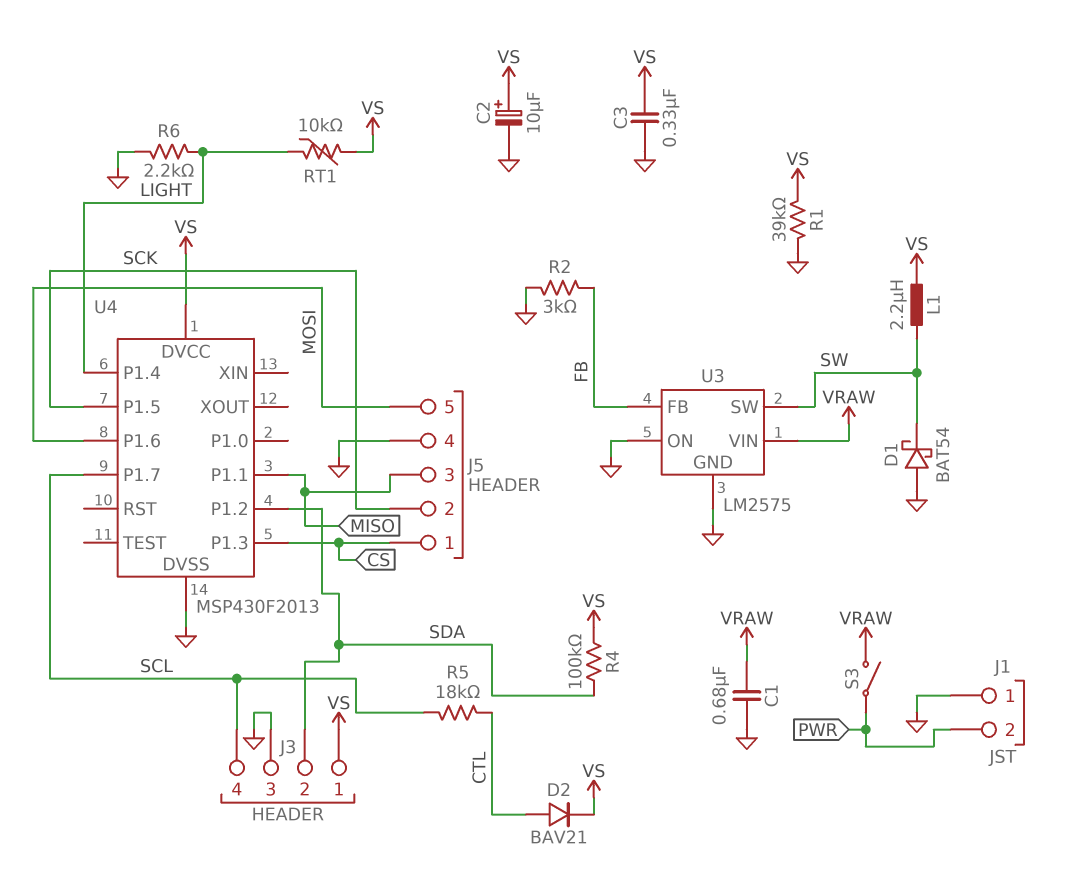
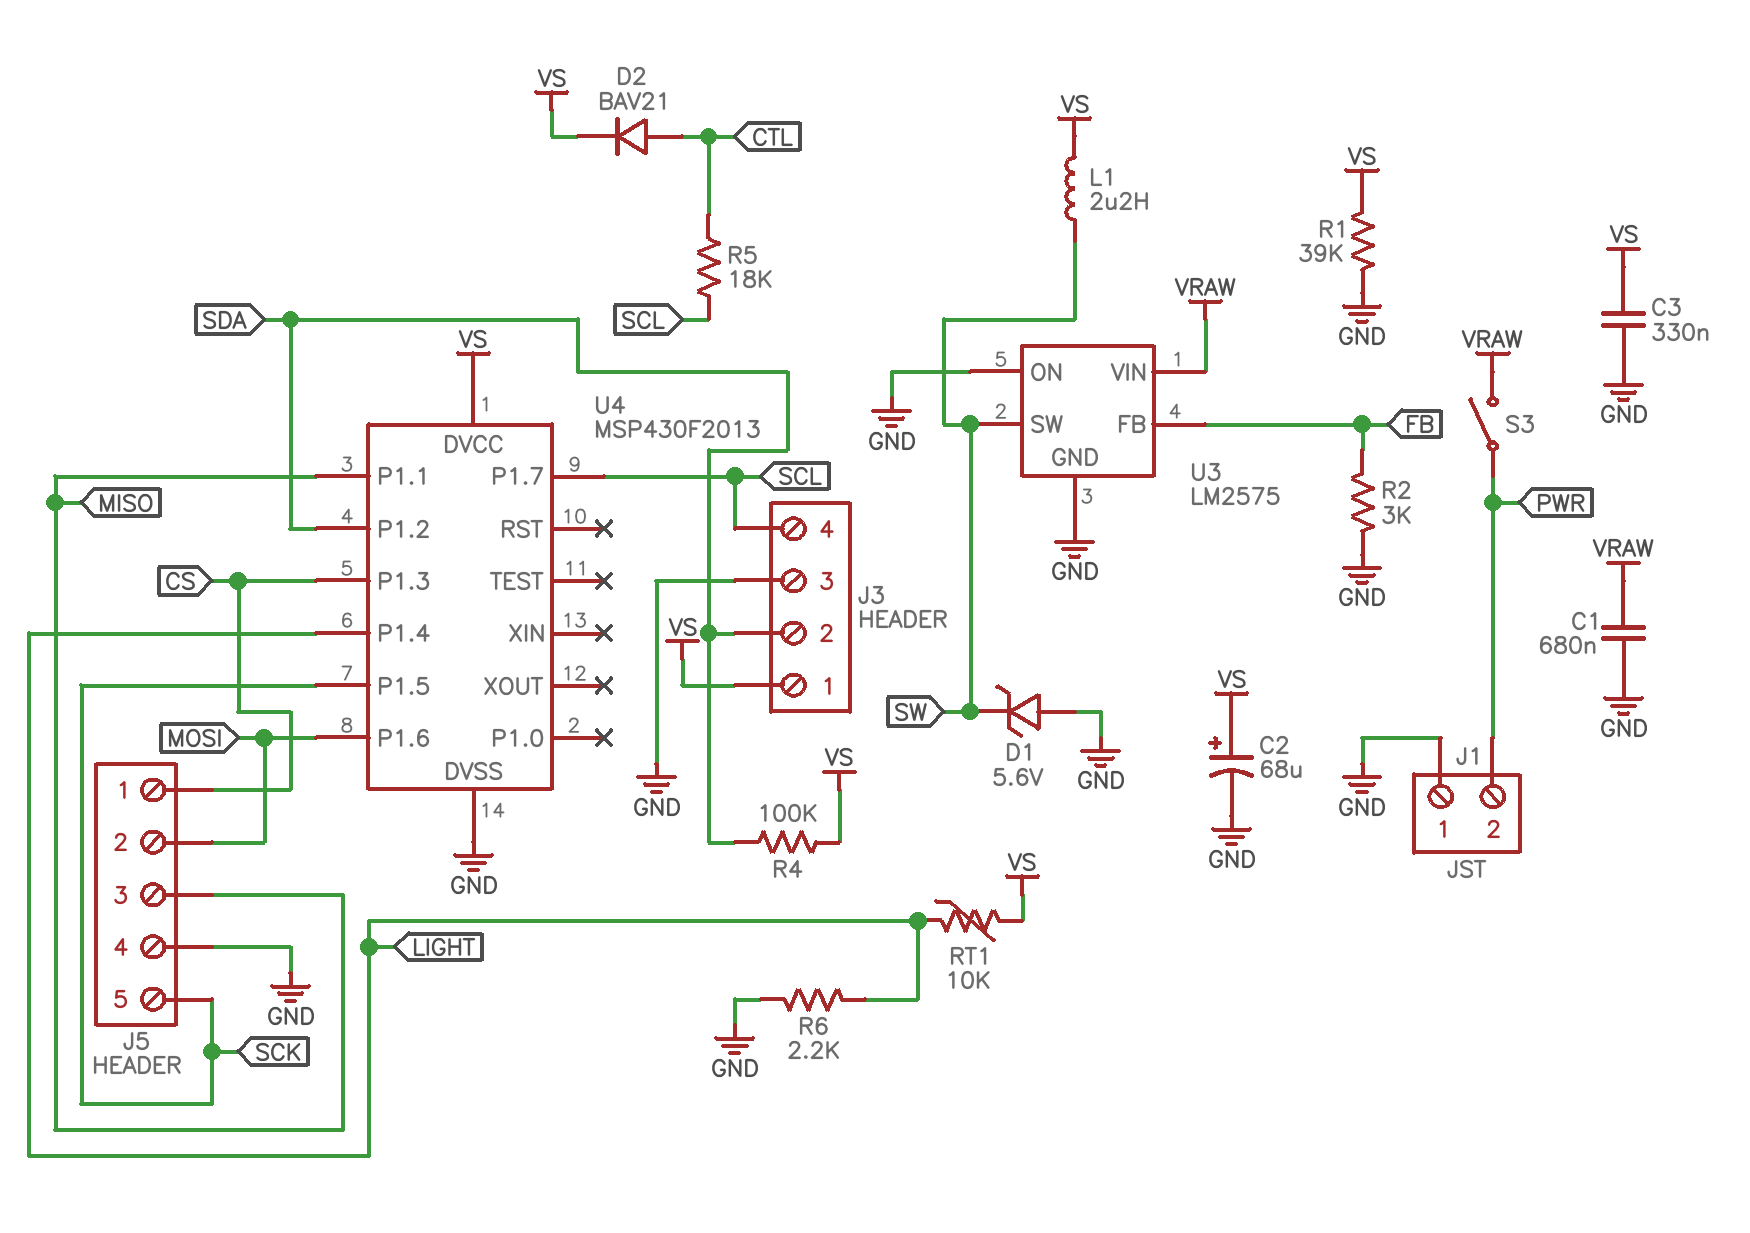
C2: 10uF (plus VS, minus GND) -> 68uF (plus VS, minus GND)
D1: schottky BAT54 (A GND, K SW) -> zener 5.6V (A GND, K SW)
J5 pin 2: SCK -> MOSI
J5 pin 5: MOSI -> SCK

